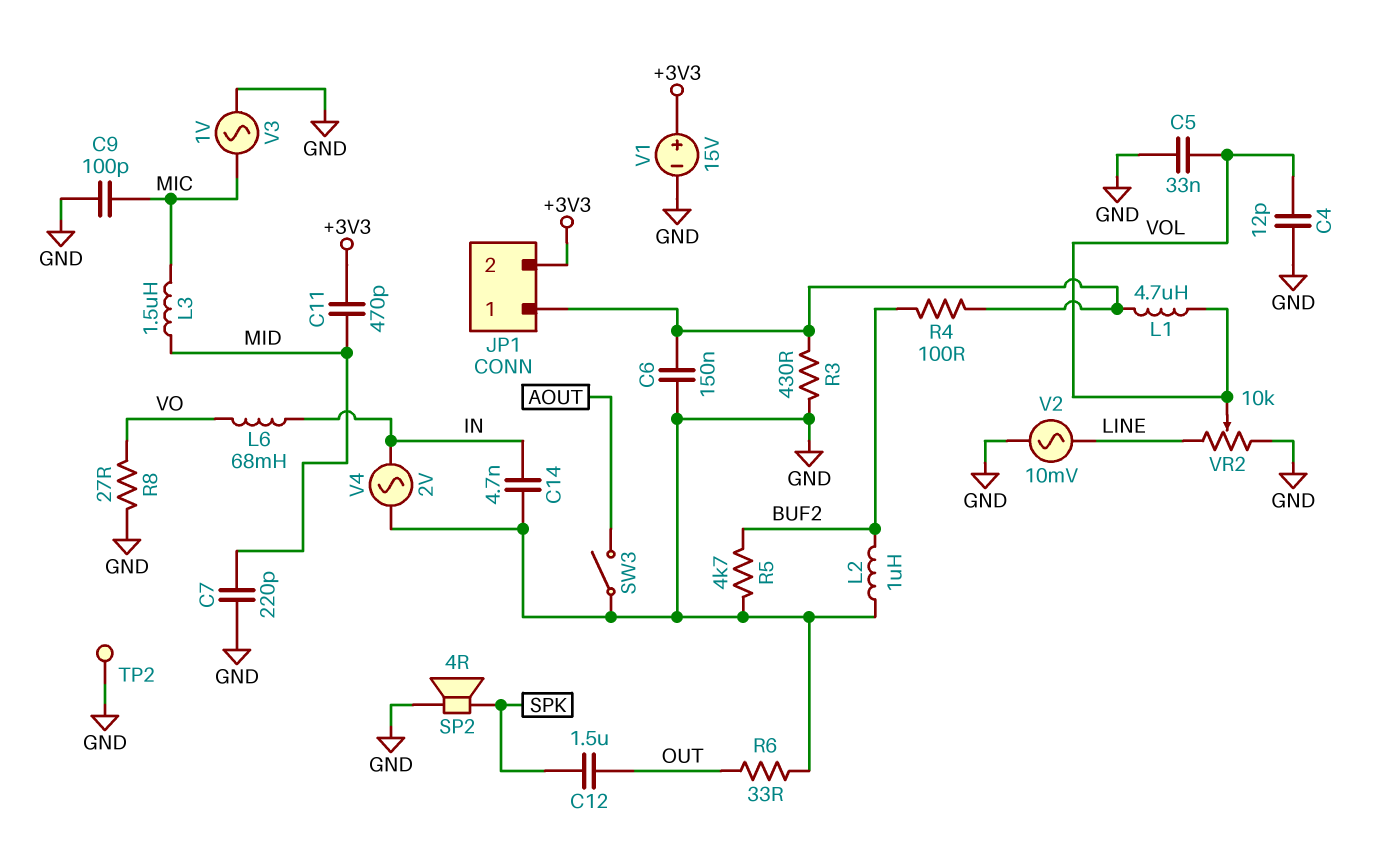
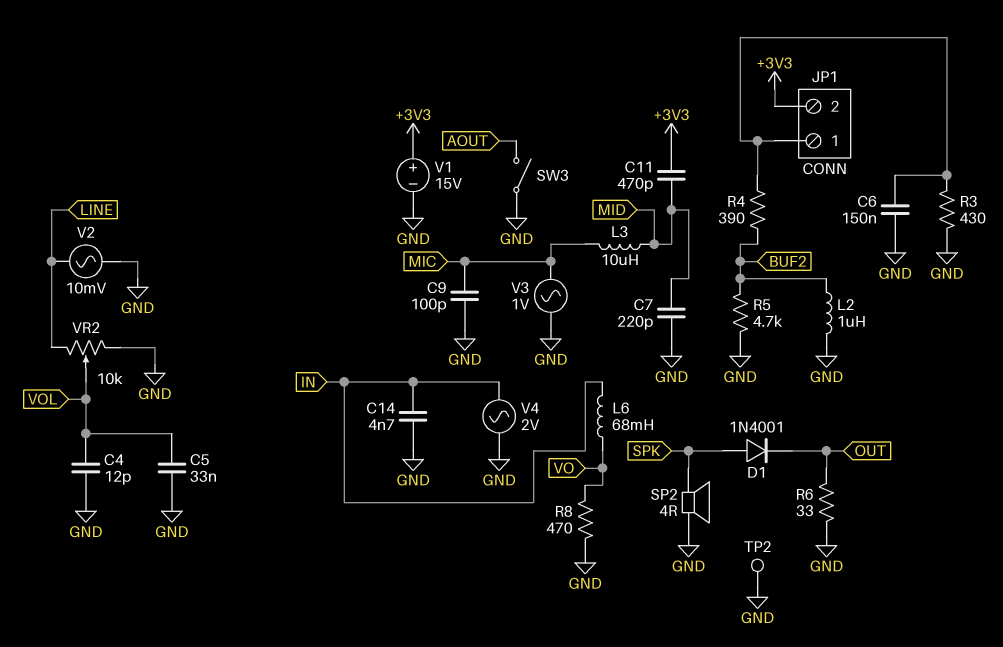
C12: 1.5uF (OUT, SPK) -> none
D1: none -> diode 1N4001 (A SPK, K OUT)
L1: 4.7uH (JP1/1, VOL) -> none
L3: 1.5uH (MIC, MID) -> 10uH (MIC, MID)
R4: 100 (BUF2, JP1/1) -> 390 (BUF2, JP1/1)
R8: 27 (GND, VO) -> 470 (GND, VO)

